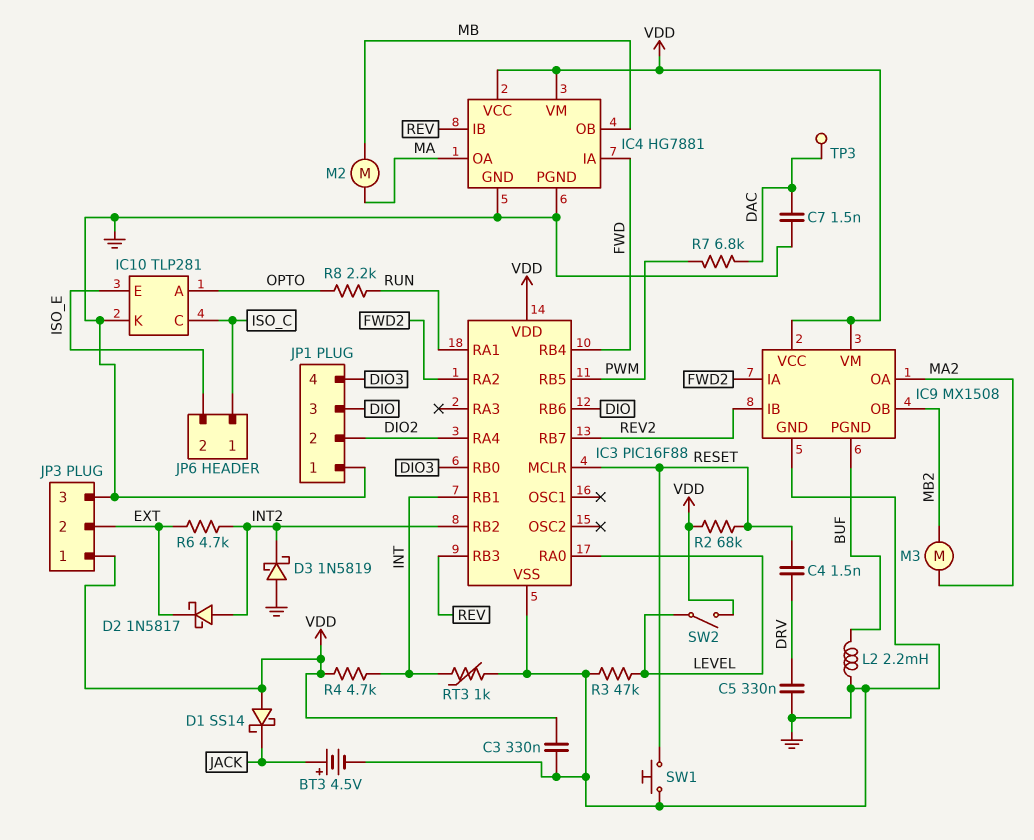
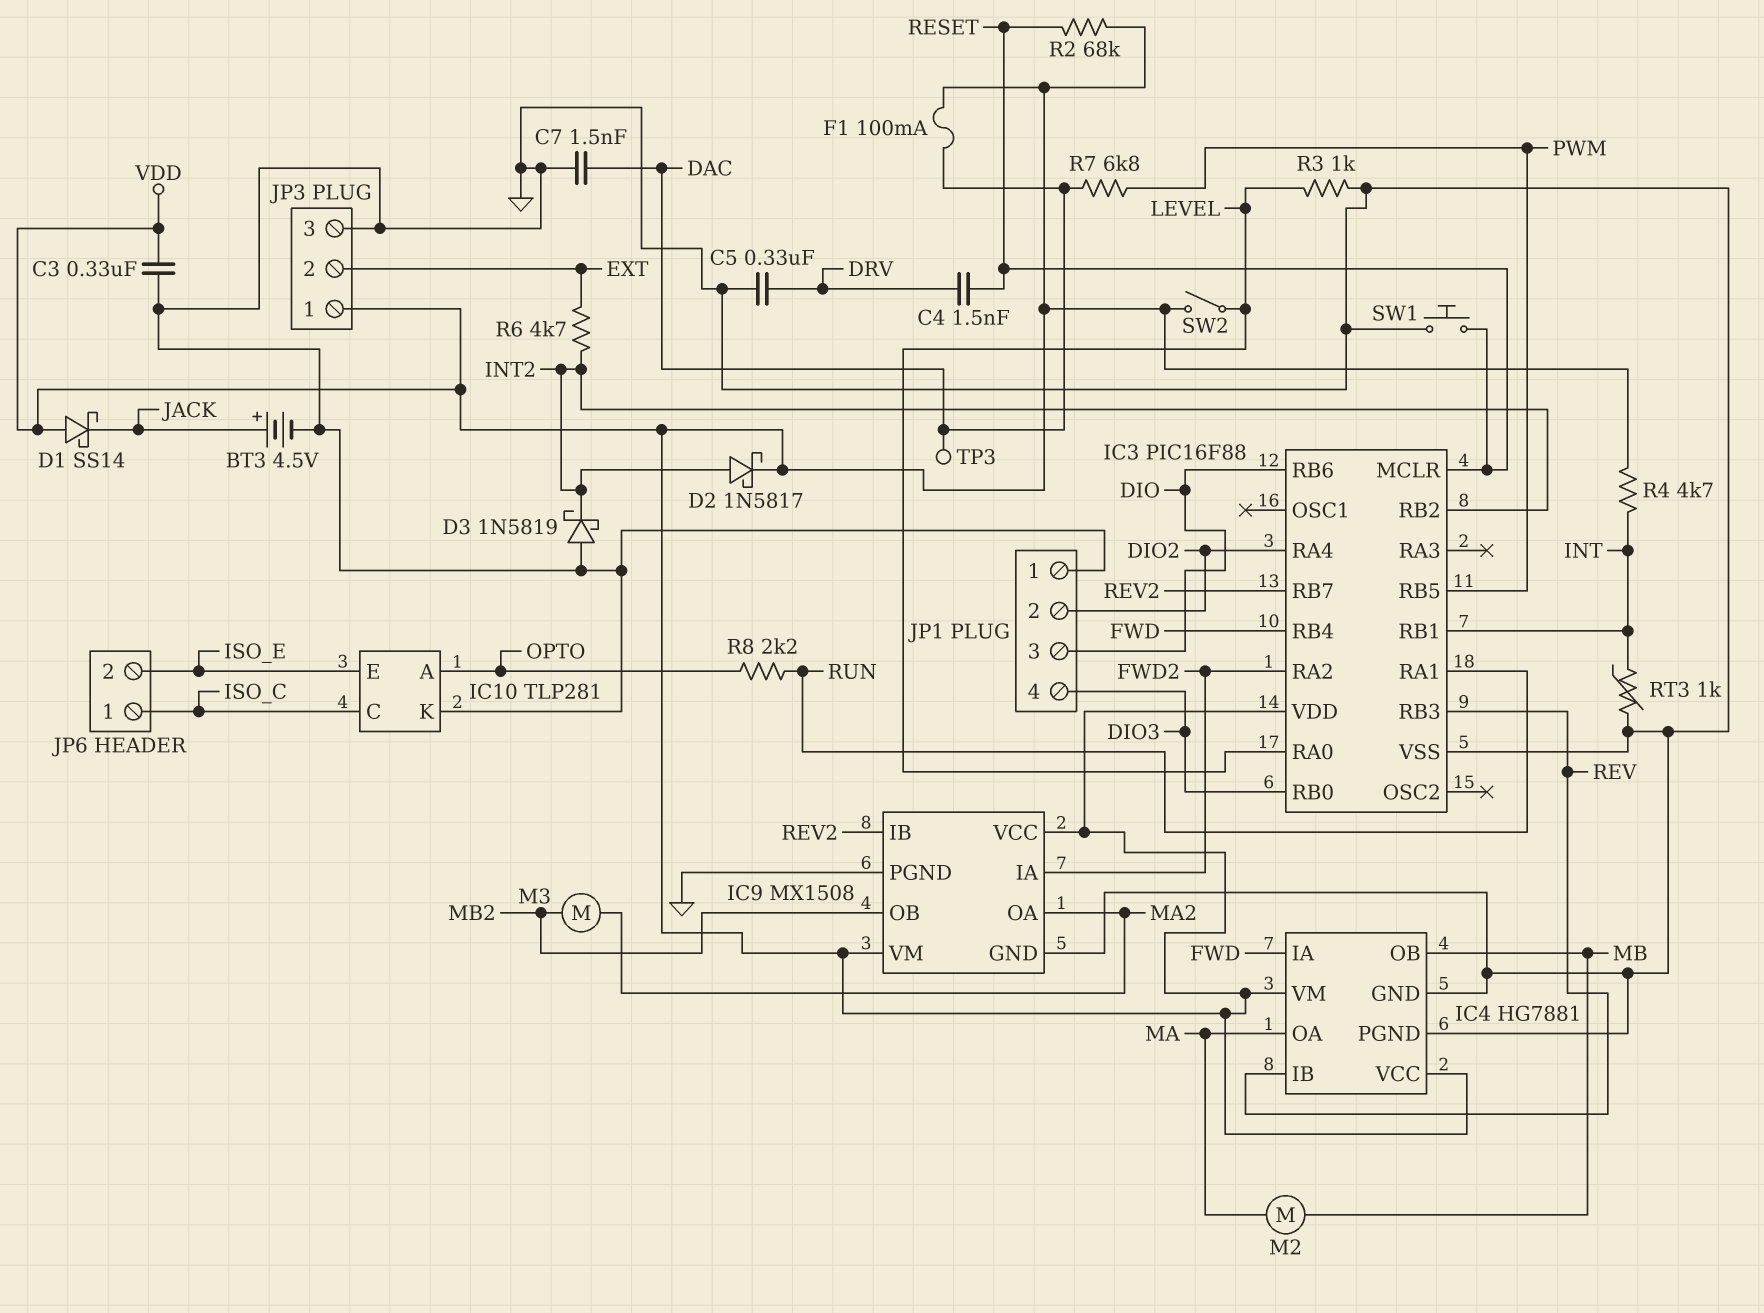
D2: schottky 1N5817 (A INT2, K EXT) -> schottky 1N5817 (A INT2, K VDD)
F1: none -> 100mA (DAC, VDD)
IC9 pin PGND: BUF -> GND
L2: 2.2mH (BUF, GND) -> none
R3: 47k (GND, LEVEL) -> 1k (GND, LEVEL)

